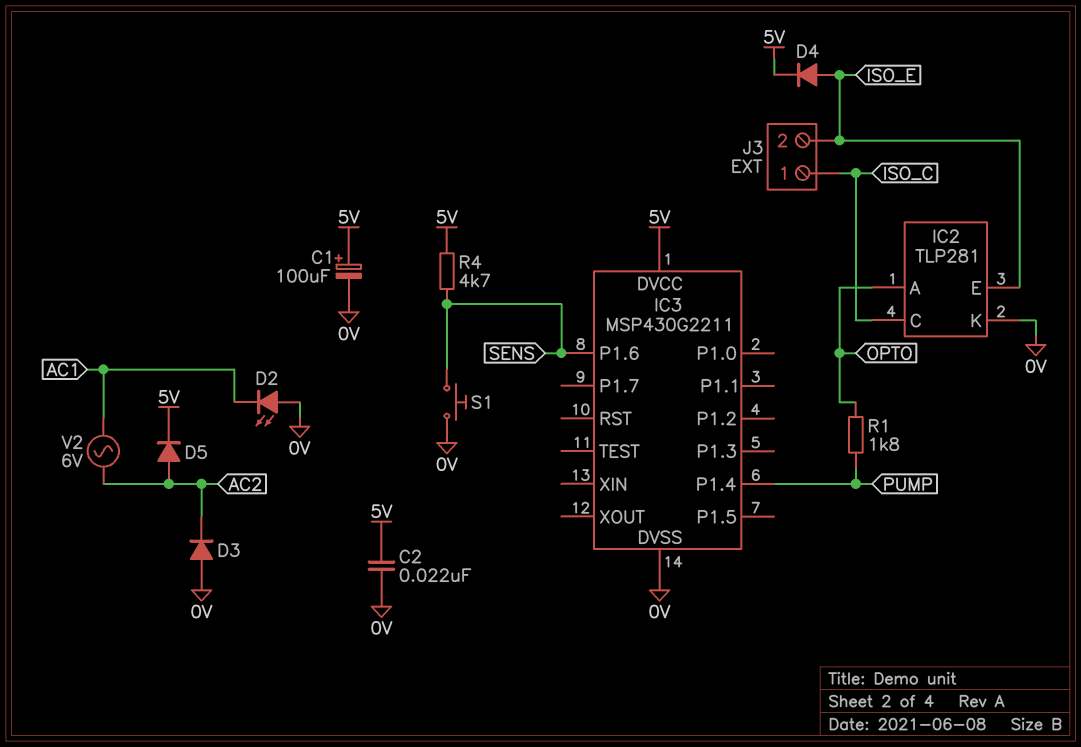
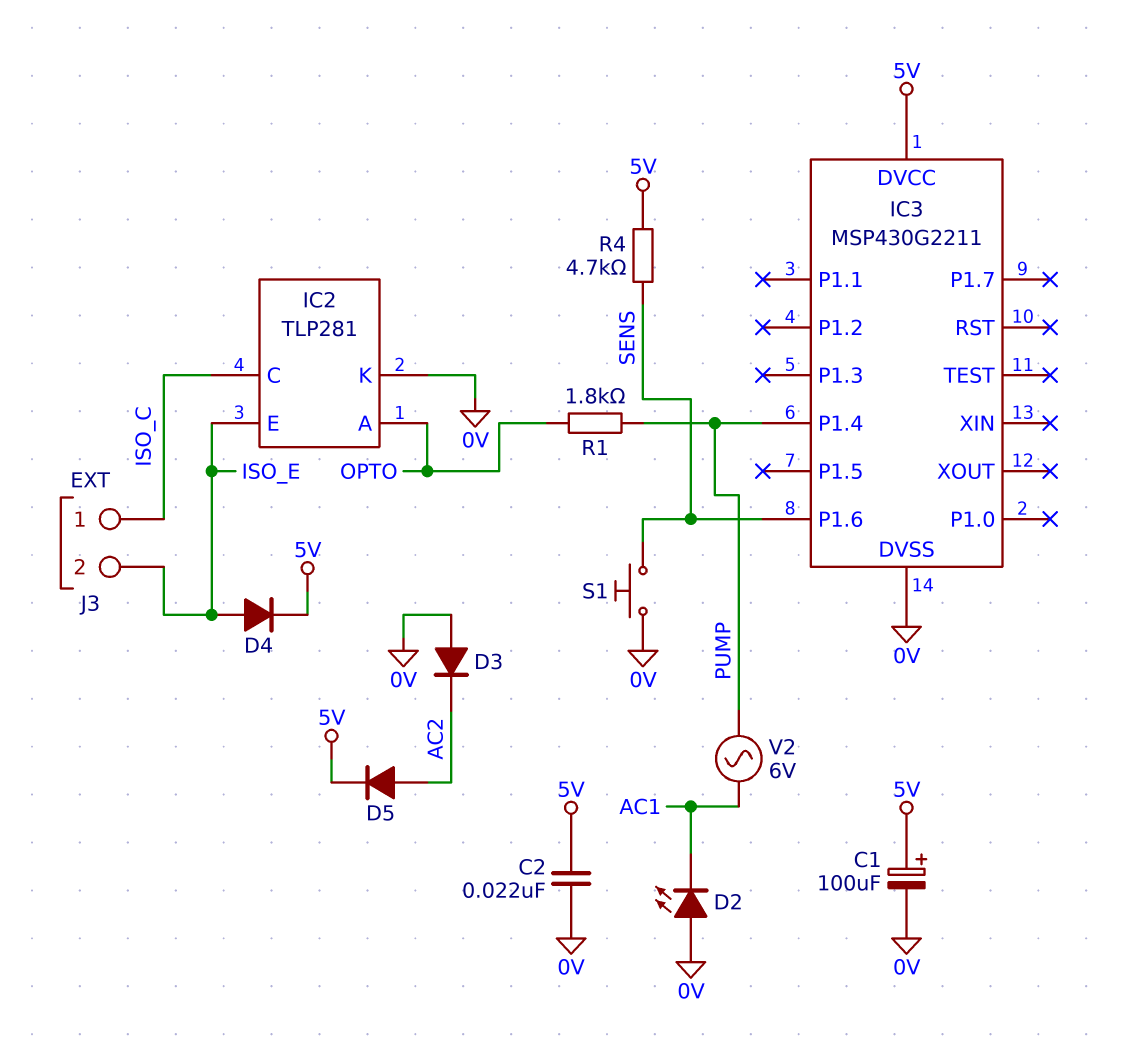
V2: AC 6V (AC1, AC2) -> AC 6V (AC1, PUMP)

